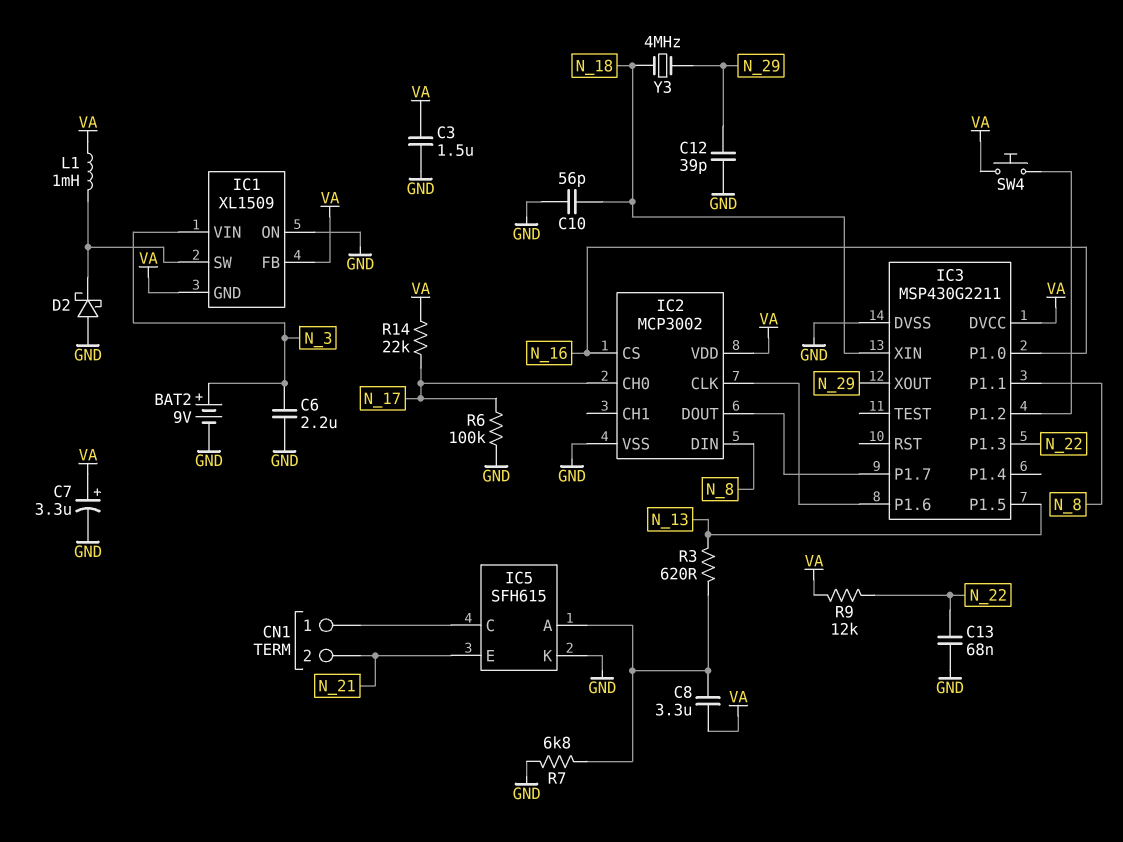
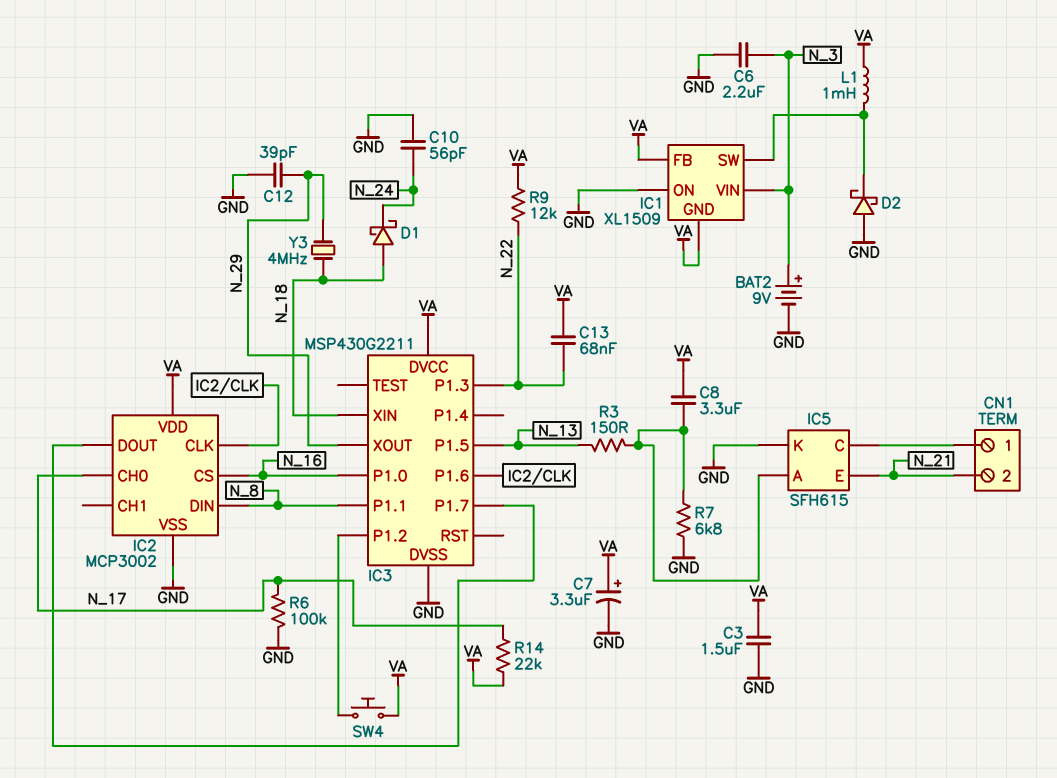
C10: 56pF (GND, N_18) -> 56pF (GND, N_24)
C13: 68nF (GND, N_22) -> 68nF (N_22, VA)
D1: none -> schottky (A N_18, K N_24)
R3: 620 (IC5/A, N_13) -> 150 (IC5/A, N_13)

